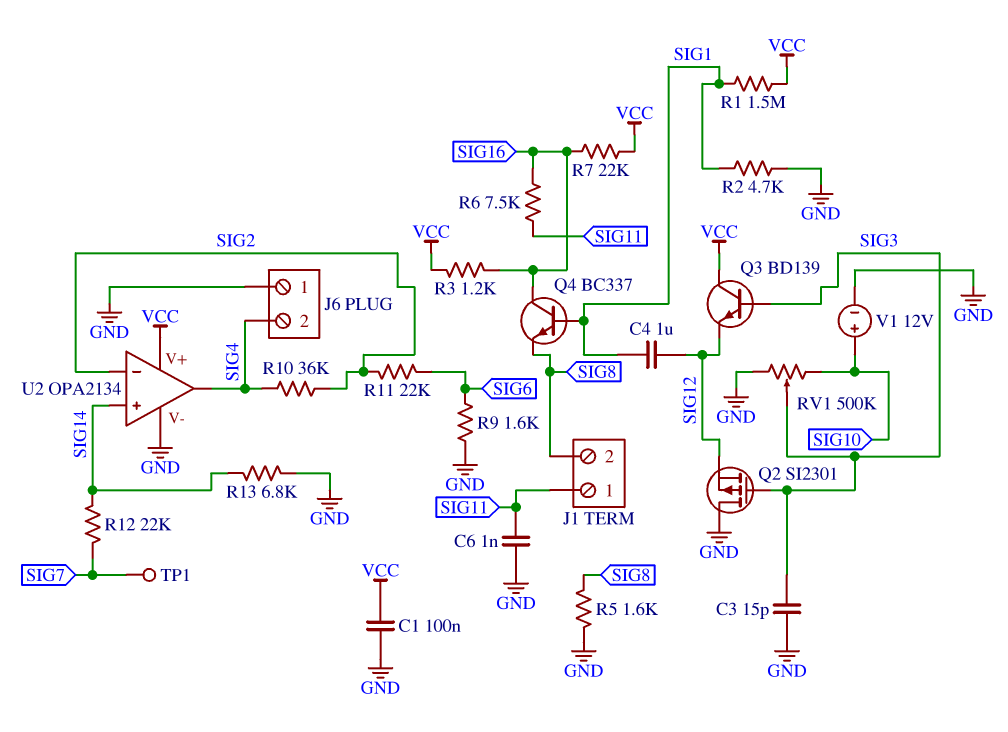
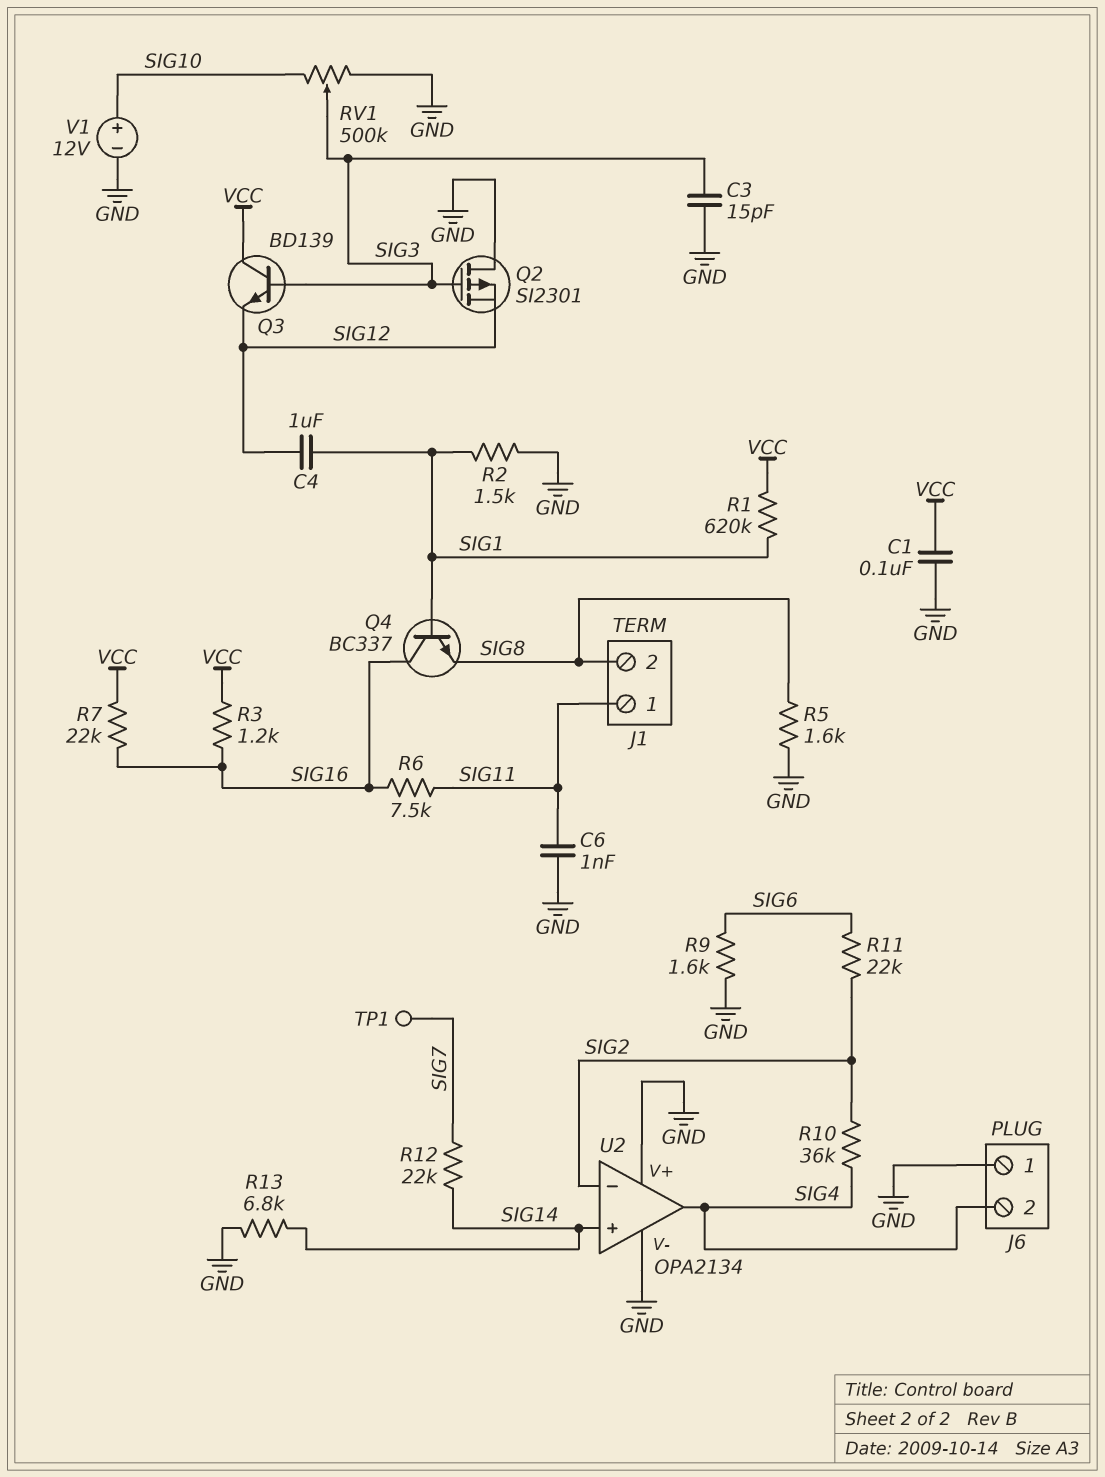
R1: 1.5M (SIG1, VCC) -> 620k (SIG1, VCC)
R2: 4.7k (GND, SIG1) -> 1.5k (GND, SIG1)
U2 pin V+: VCC -> GND

